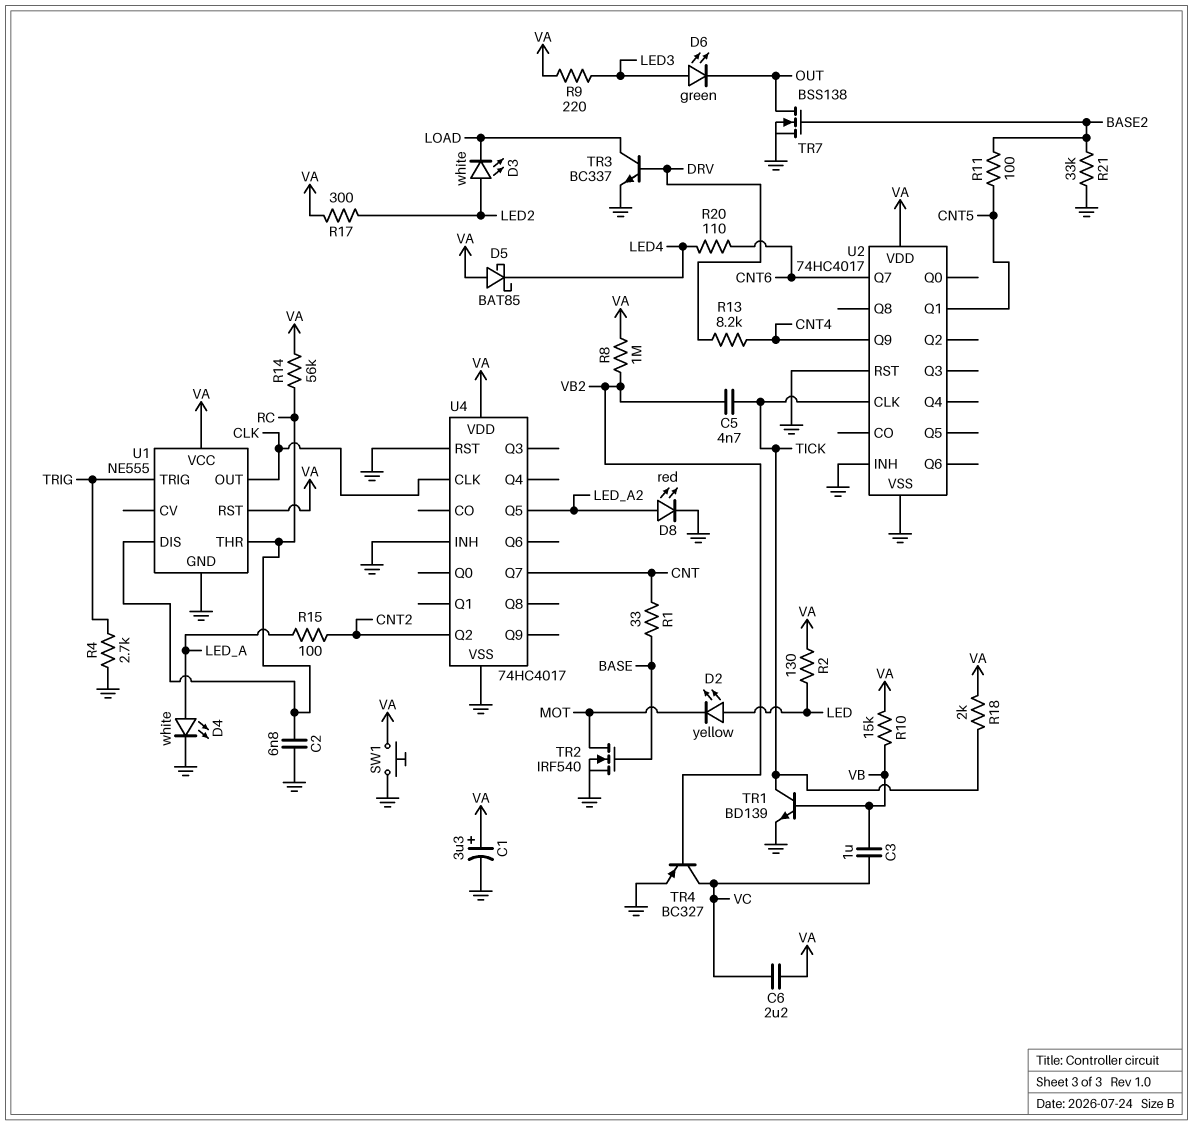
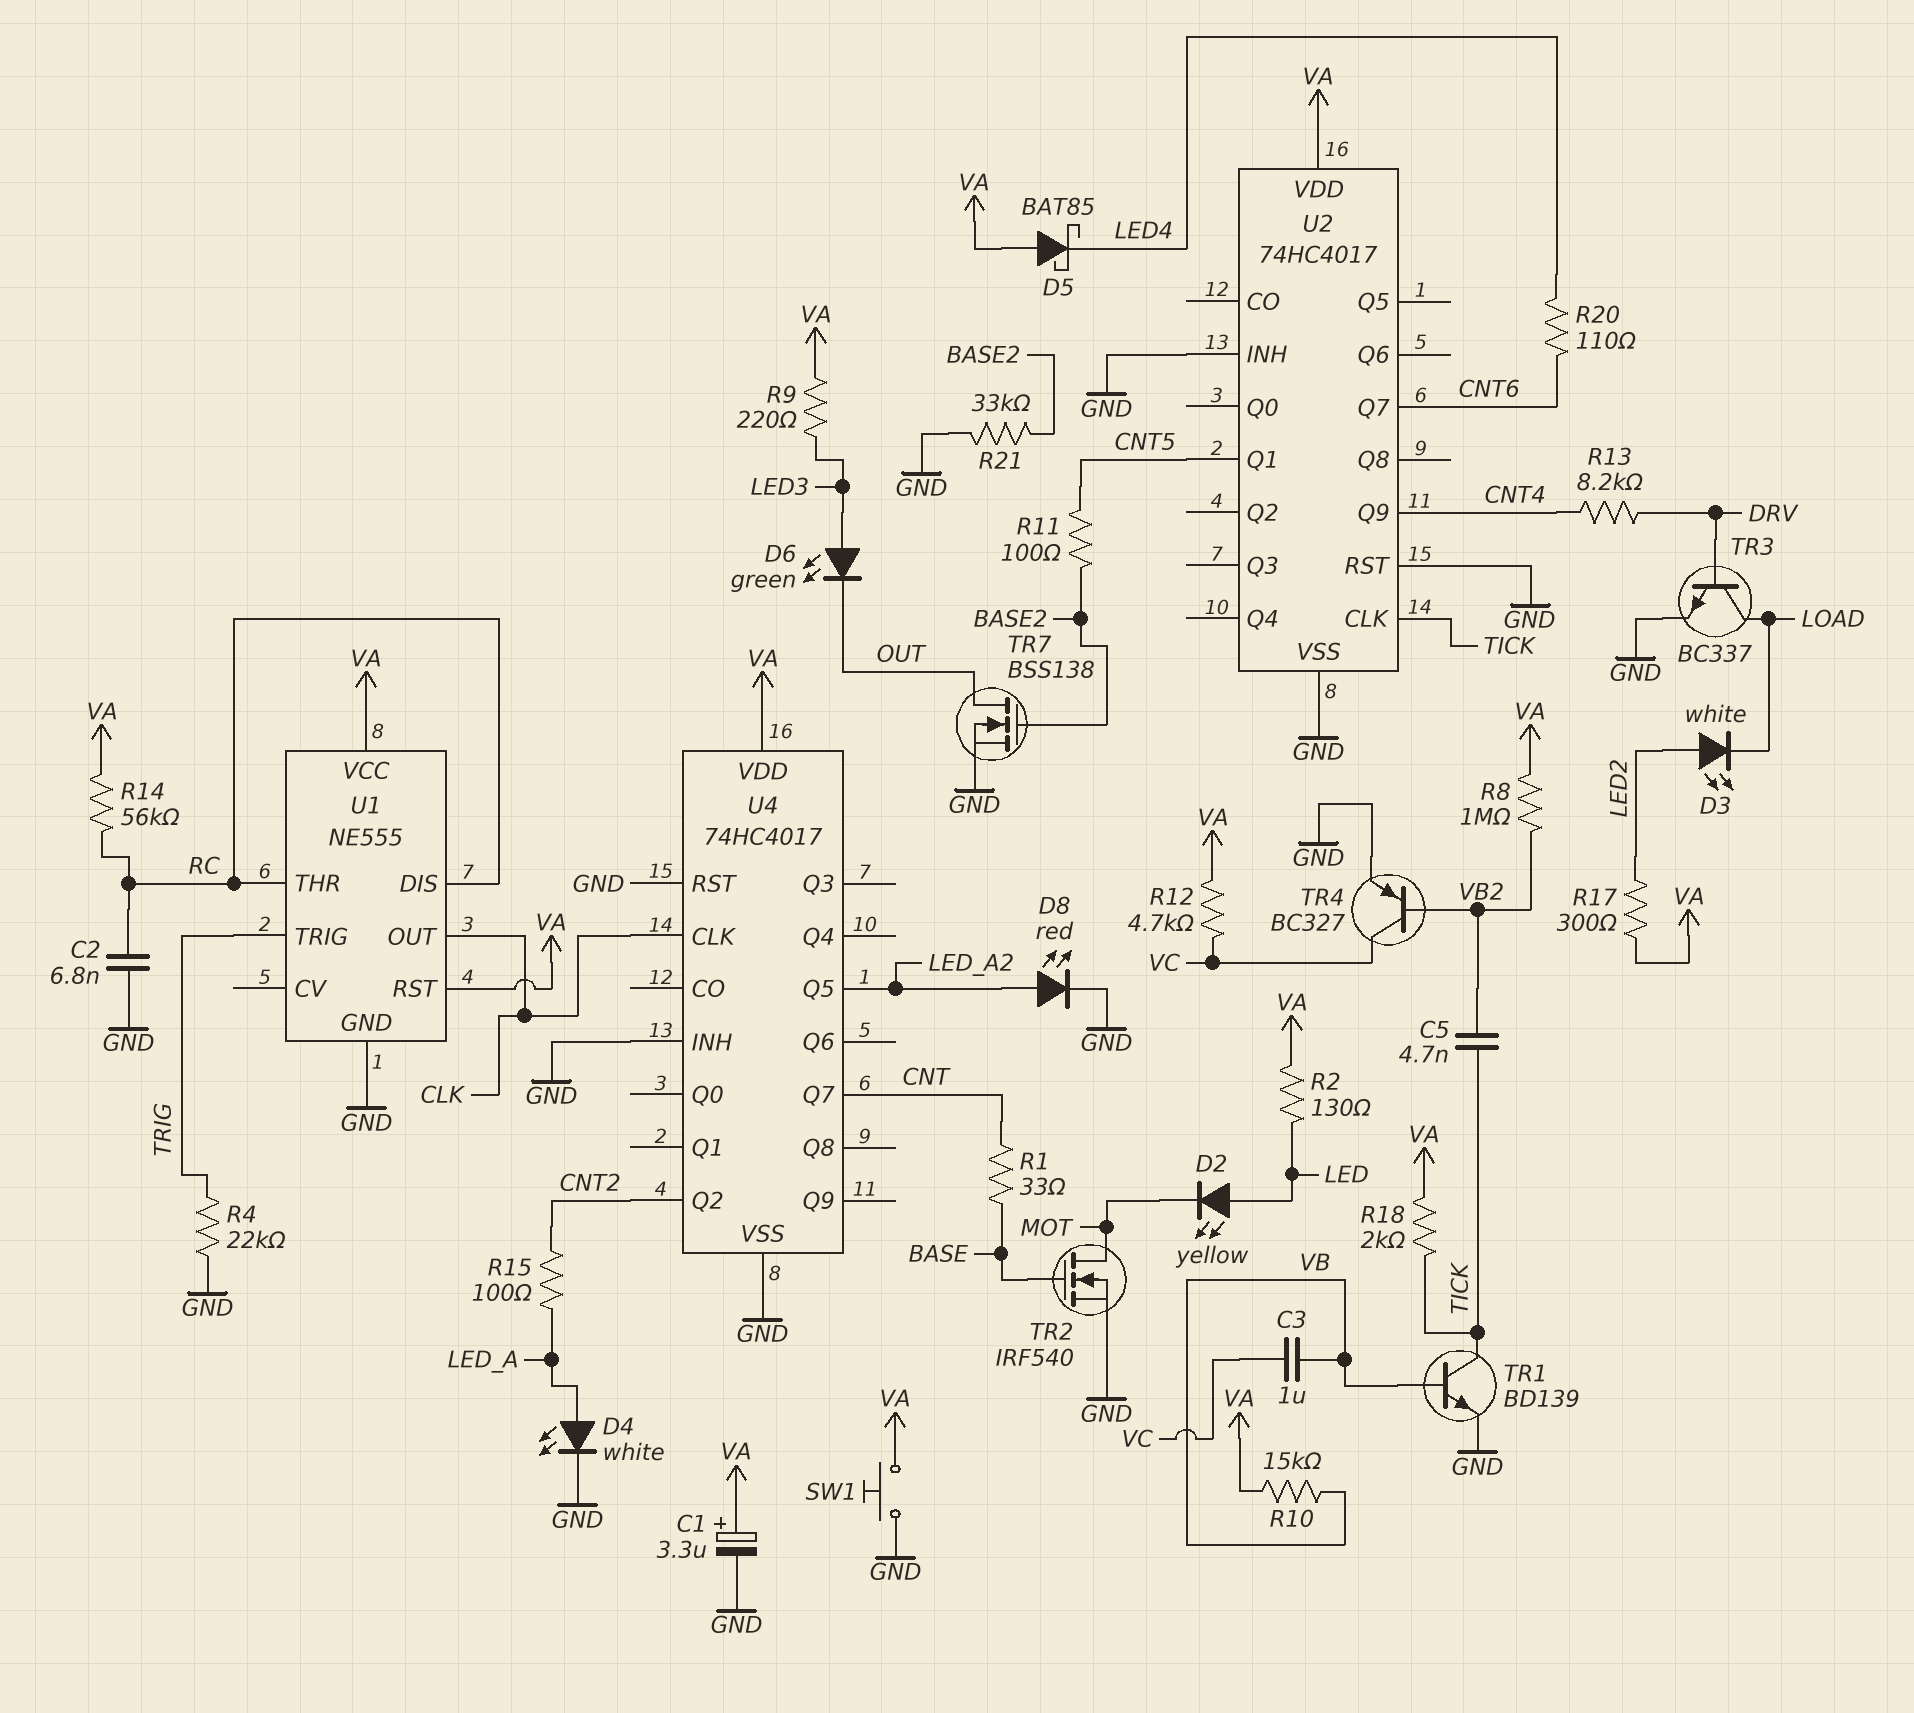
C6: 2.2uF (VA, VC) -> none
R4: 2.7k (GND, TRIG) -> 22k (GND, TRIG)
R12: none -> 4.7k (VA, VC)

